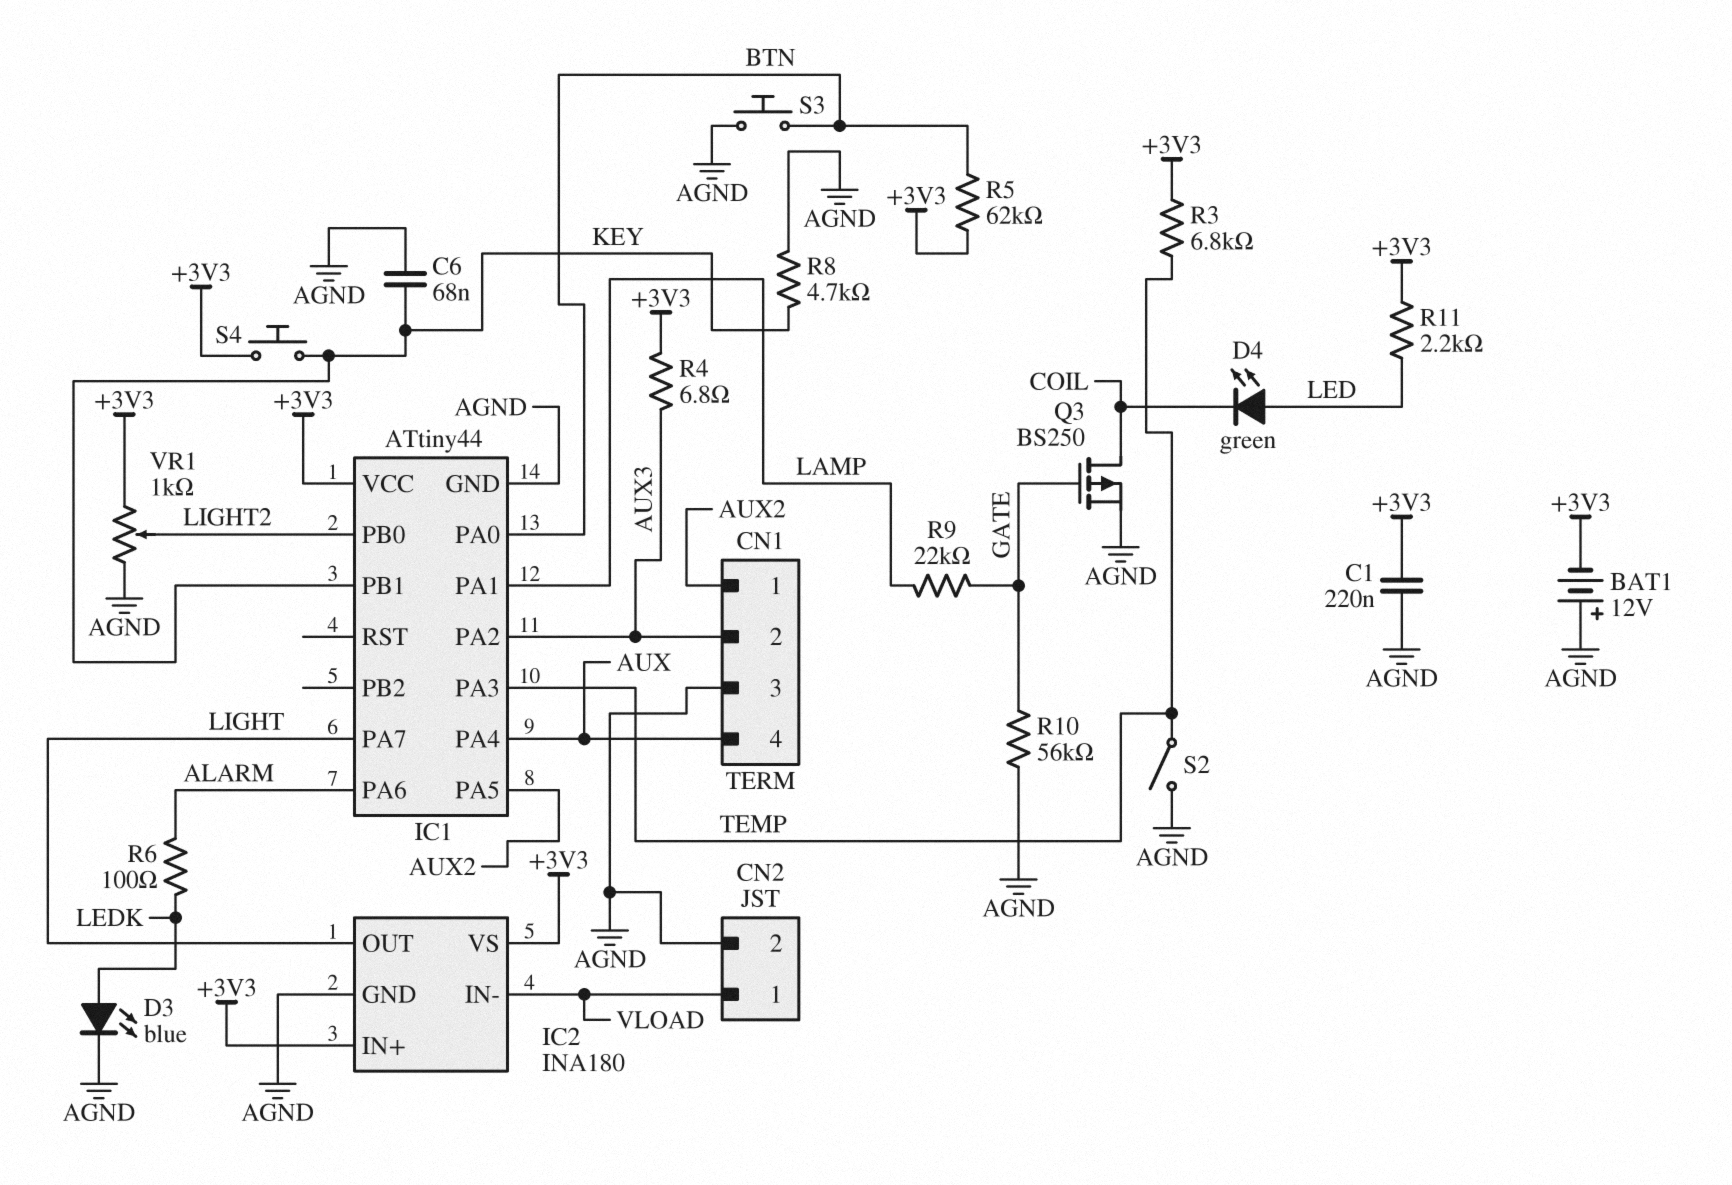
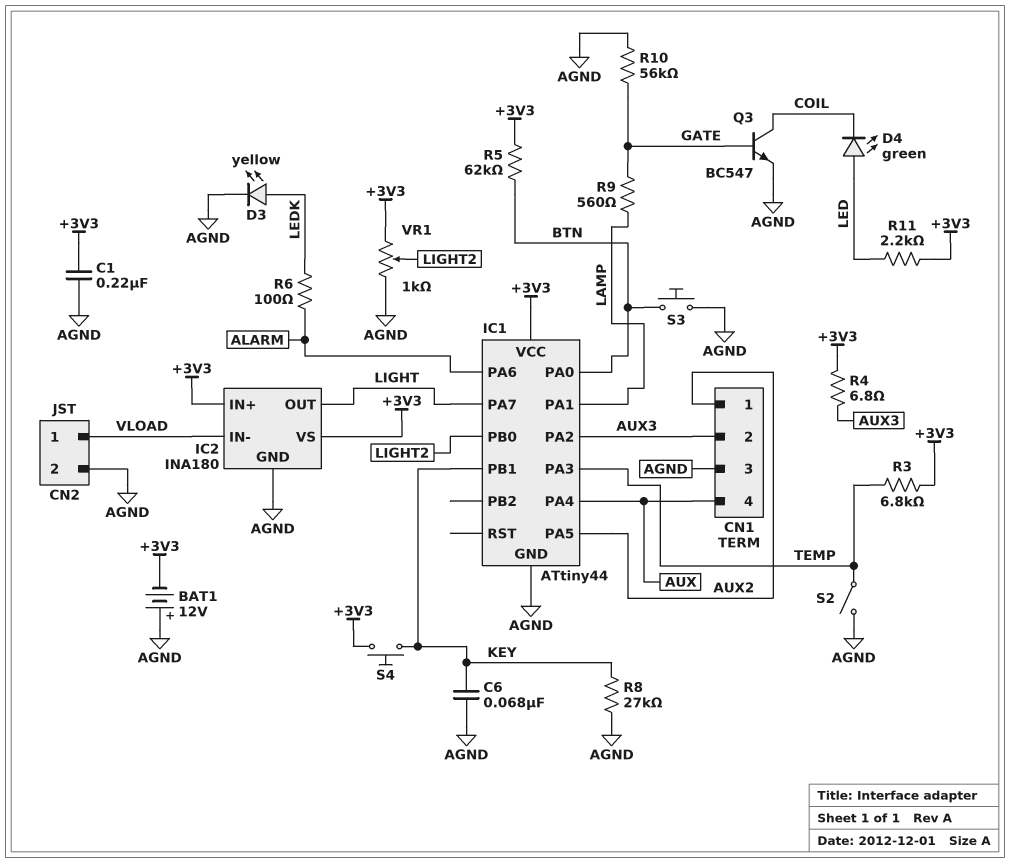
D3: LED blue (A LEDK, K AGND) -> LED yellow (A LEDK, K AGND)
Q3: PMOS BS250 (G GATE, D COIL, S AGND) -> NPN BC547 (B GATE, C COIL, E AGND)
R8: 4.7k (AGND, KEY) -> 27k (AGND, KEY)
R9: 22k (GATE, LAMP) -> 560 (GATE, LAMP)

